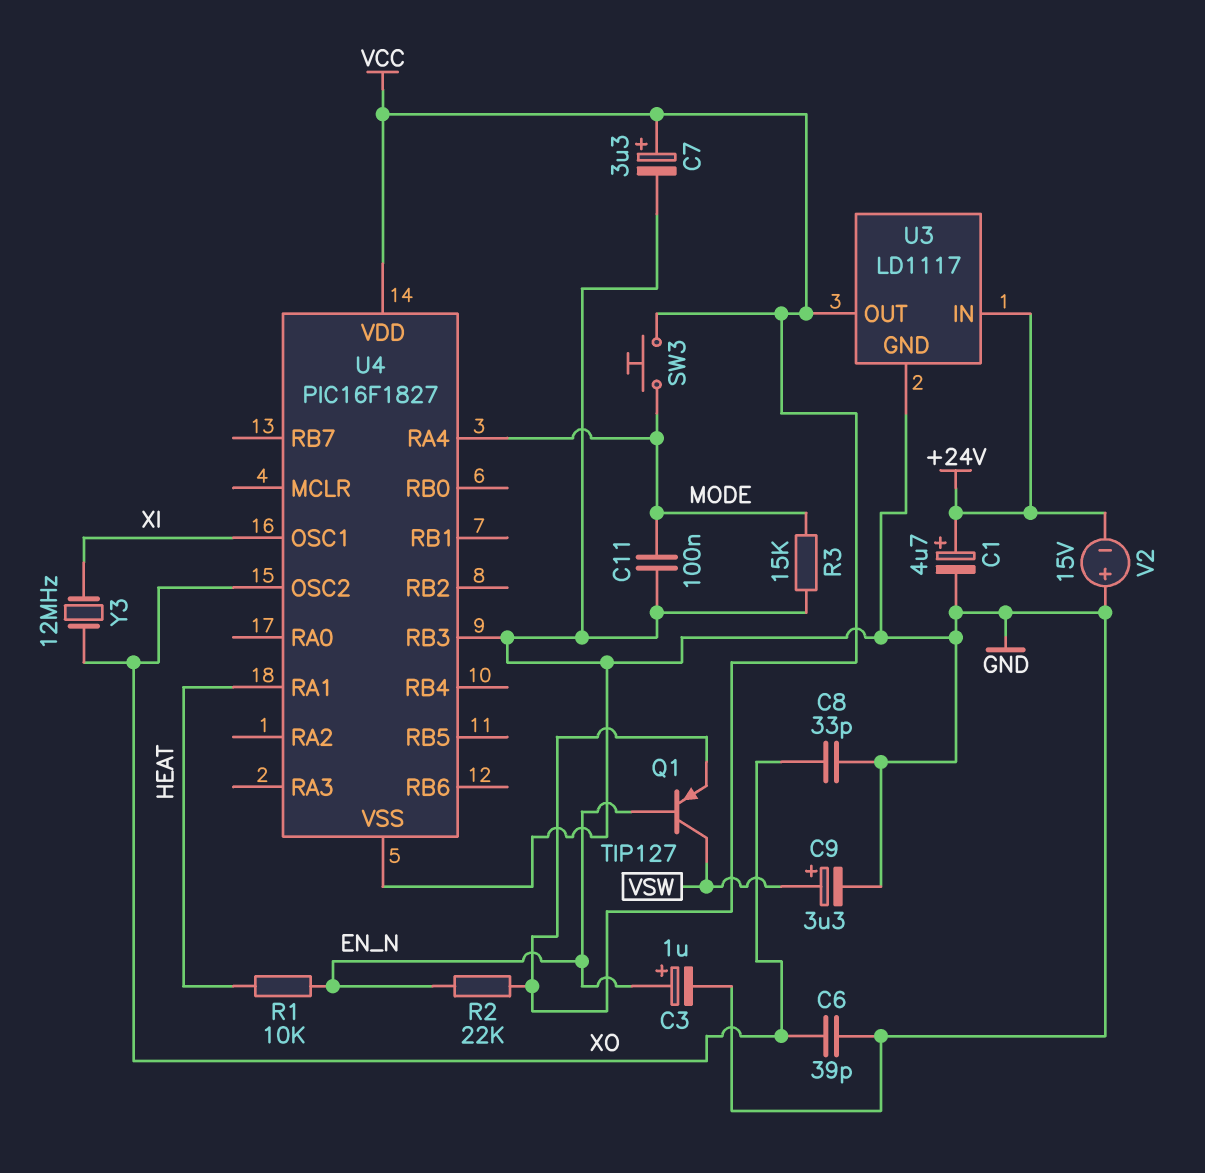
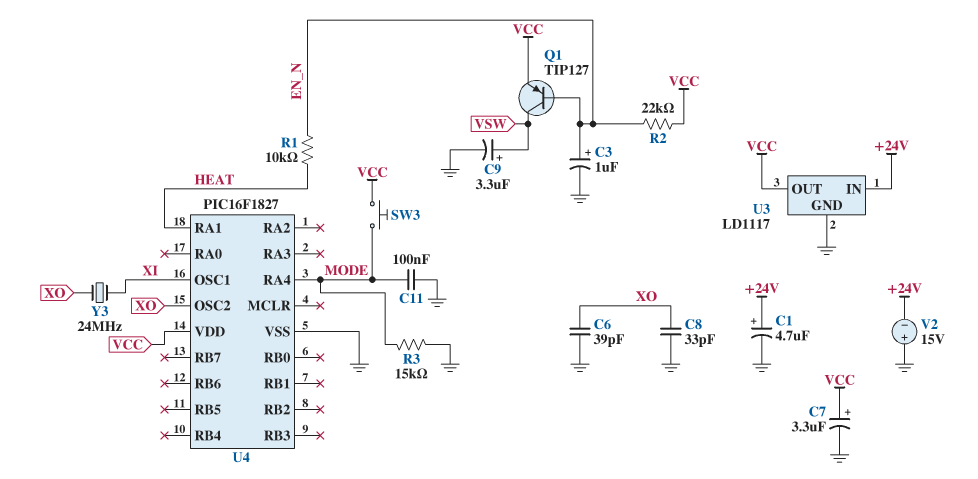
U4 pin RB3: GND -> none
Y3: 12MHz (XI, XO) -> 24MHz (XI, XO)

